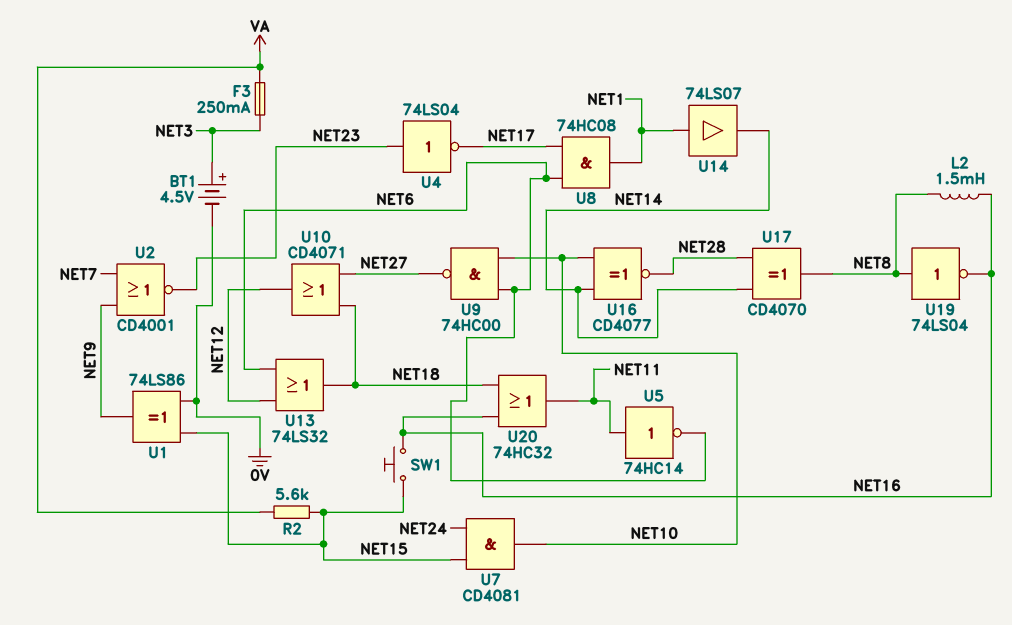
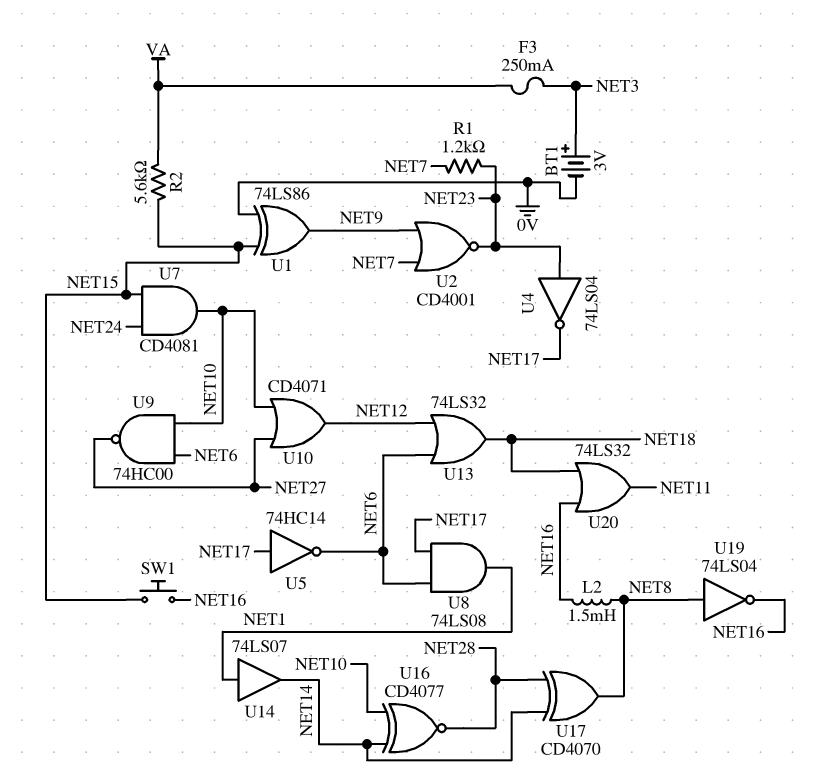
BT1: 4.5V (plus NET3, minus 0V) -> 3V (plus NET3, minus 0V)
R1: none -> 1.2k (NET7, NET23)
U5: NOT 74HC14 (in NET11, out NET6) -> NOT 74HC14 (in NET17, out NET6)
U8: AND 74HC08 (in NET6, in NET17, out NET1) -> AND 74LS08 (in NET6, in NET17, out NET1)
U10: OR CD4071 (in NET18, in NET27, out NET12) -> OR CD4071 (in NET10, in NET27, out NET12)
U20: OR 74HC32 (in NET16, in NET18, out NET11) -> OR 74LS32 (in NET16, in NET18, out NET11)

